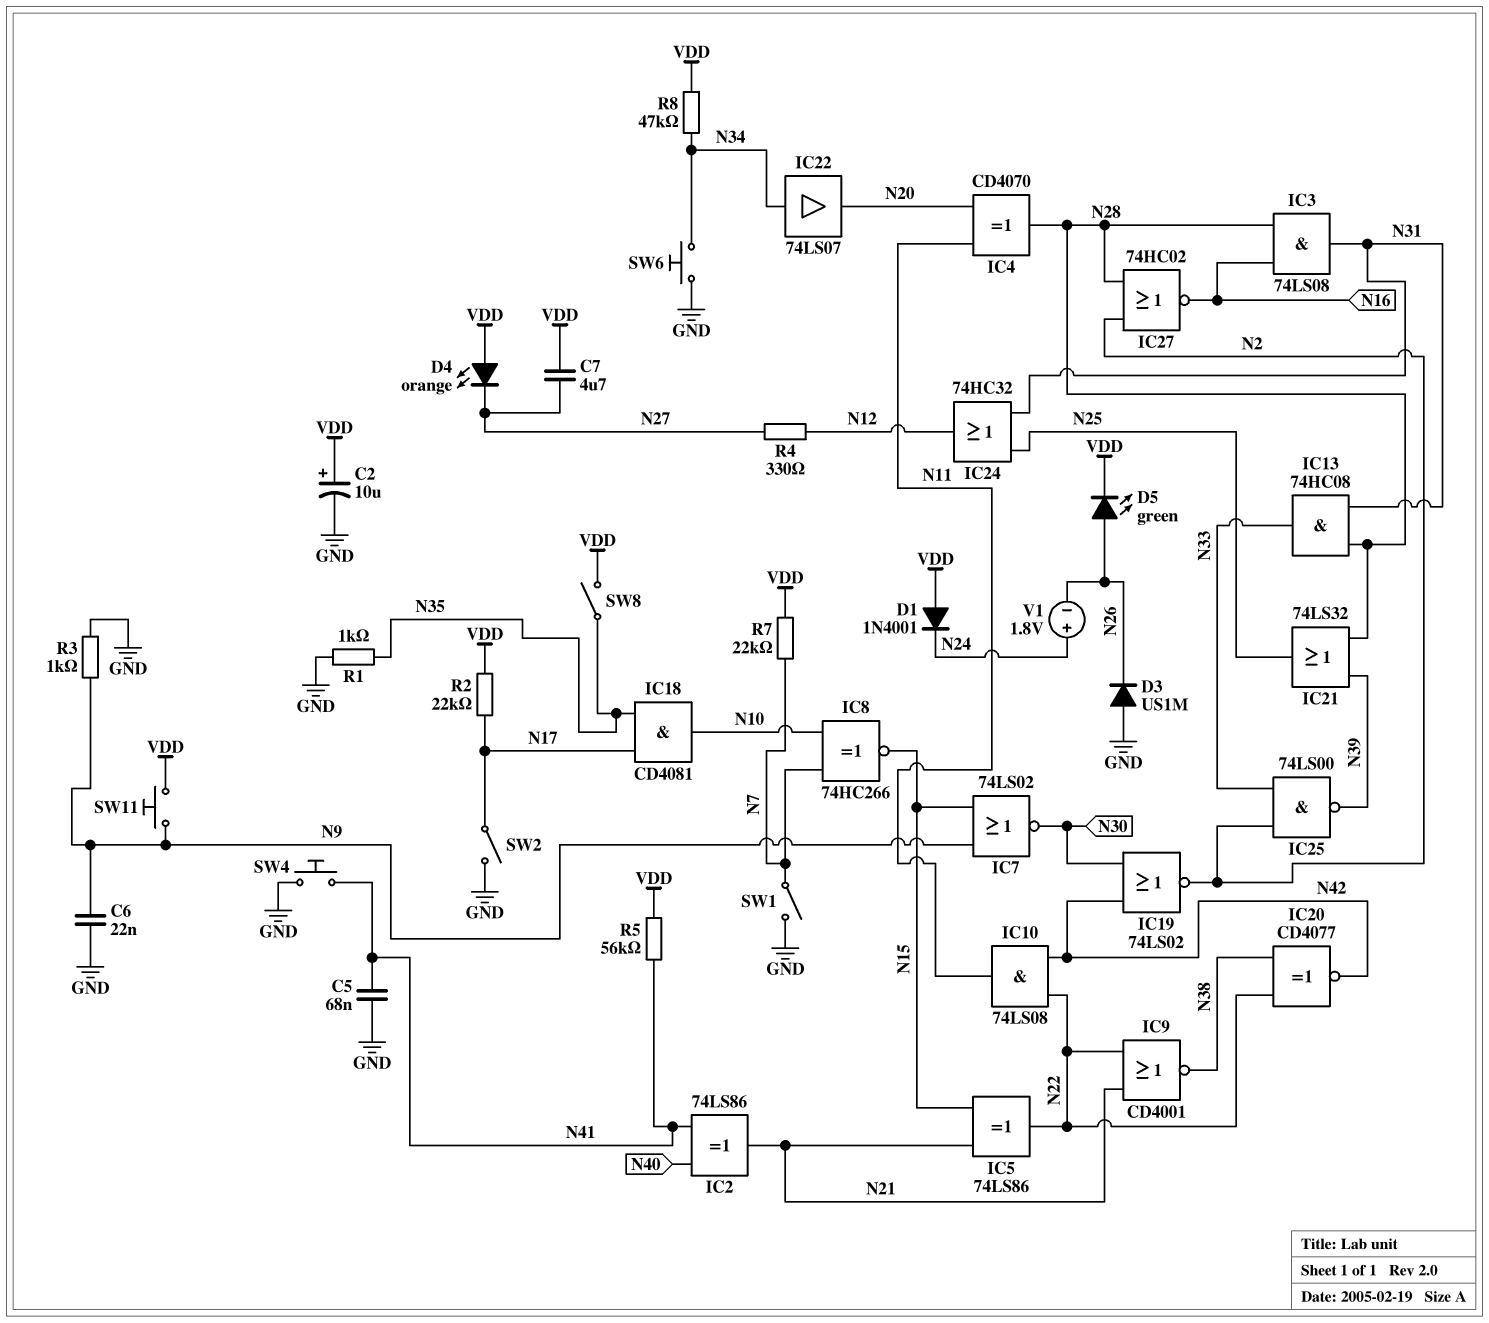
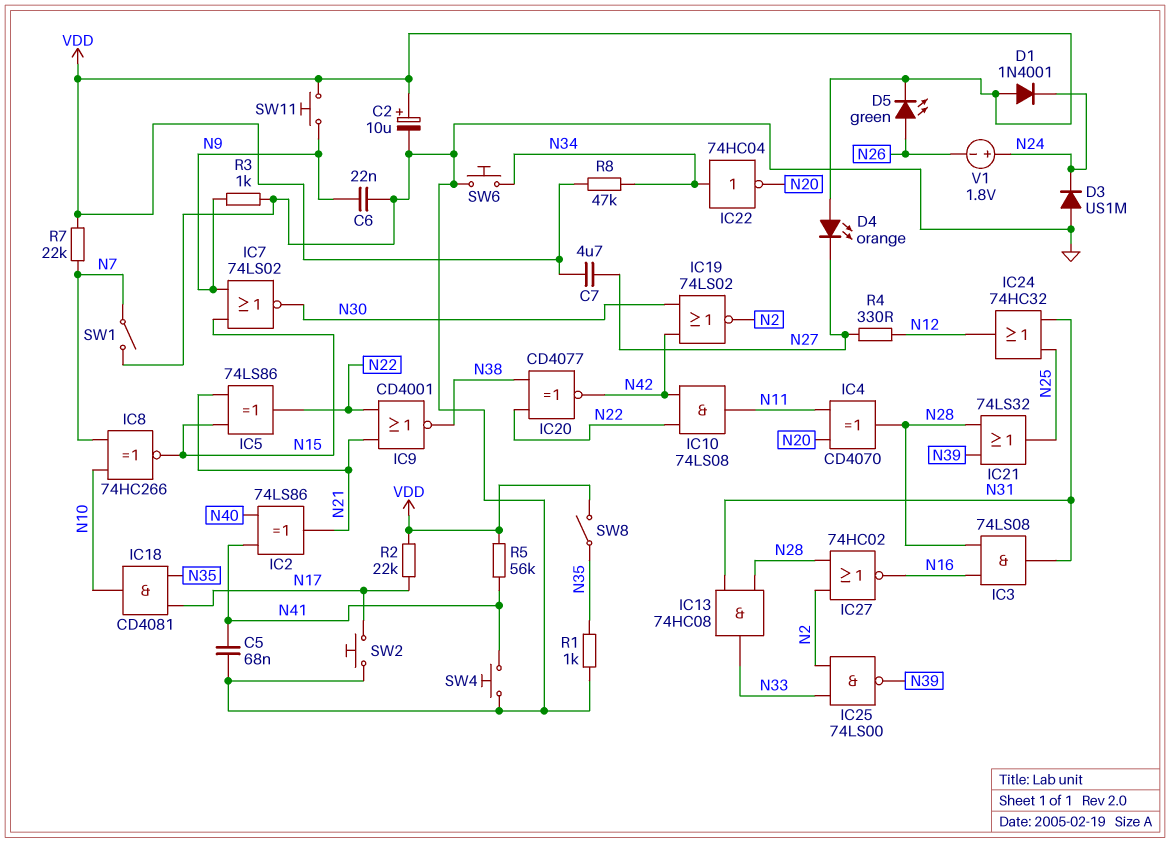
D3: diode US1M (A GND, K N26) -> diode US1M (A GND, K N24)
IC22: buffer 74LS07 (in N34, out N20) -> NOT 74HC04 (in N34, out N20)
SW2: switch (GND, N17) -> button (GND, N17)

